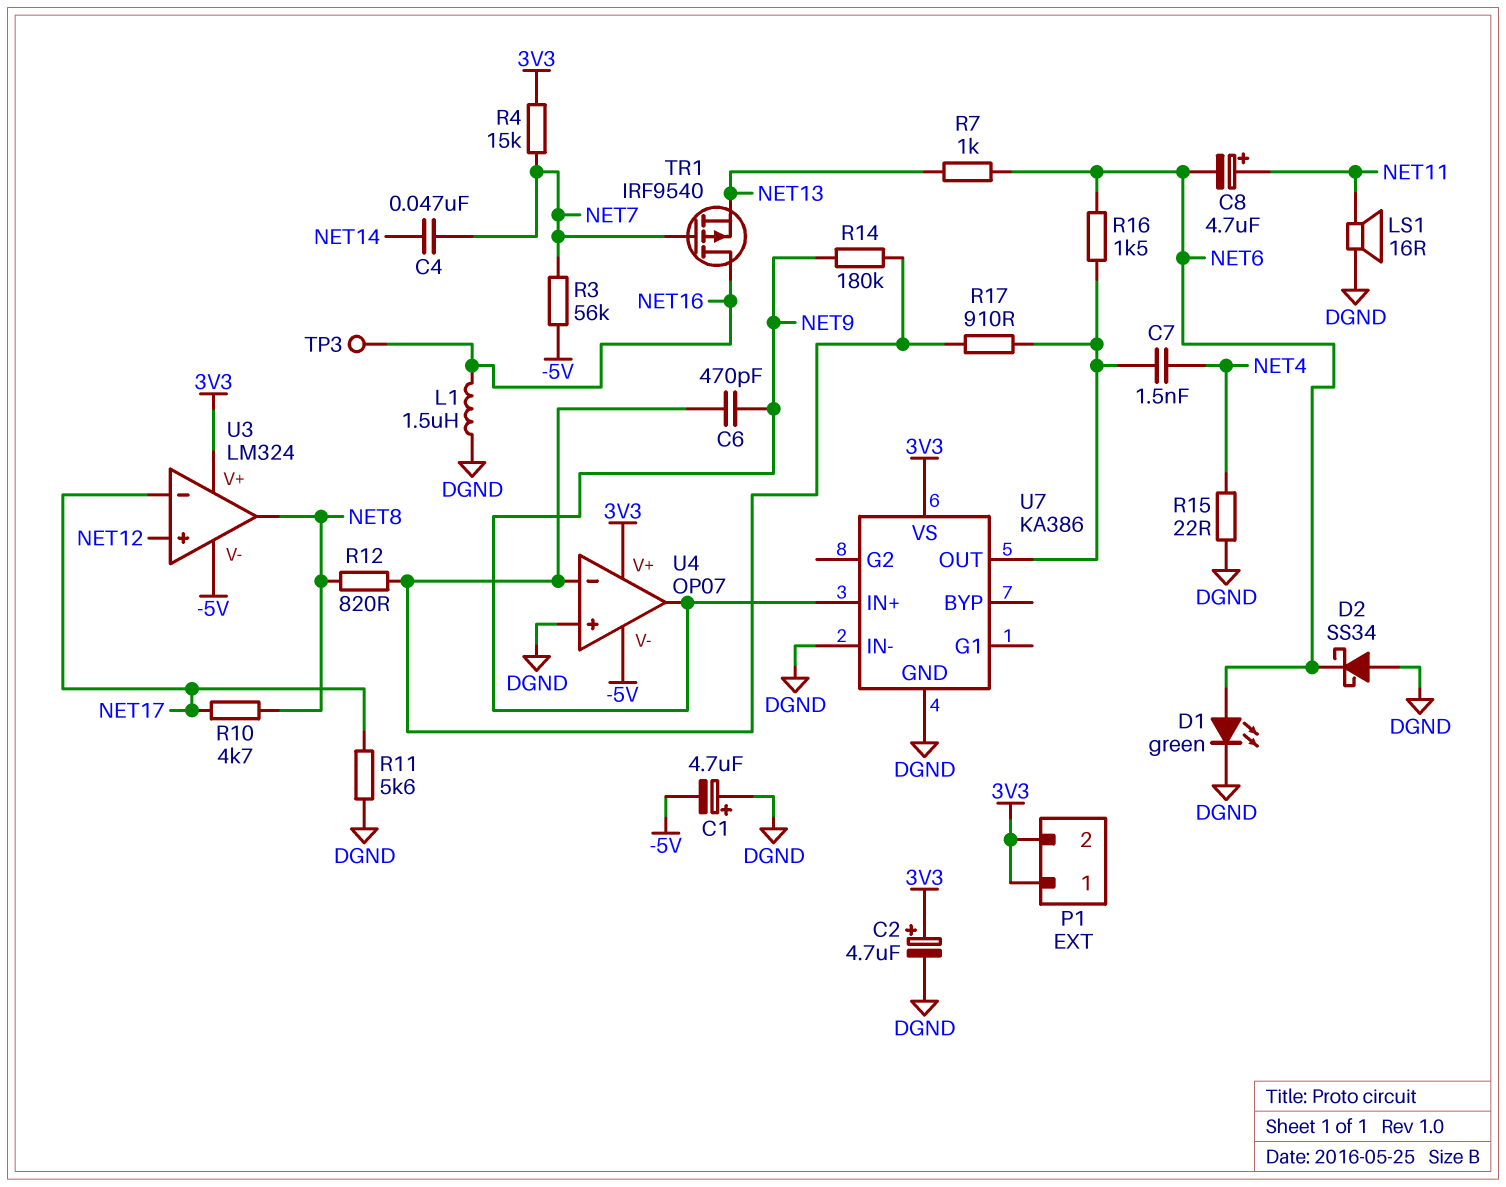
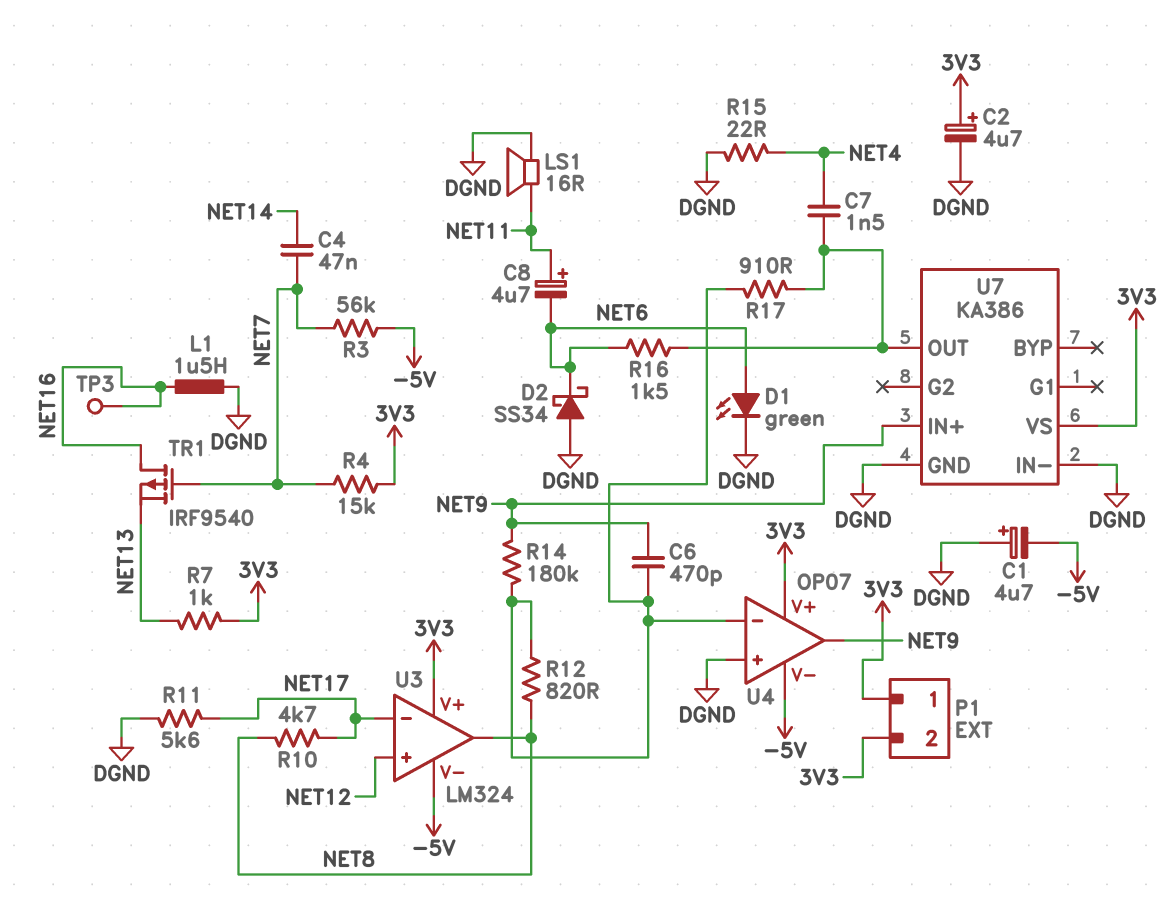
R7: 1k (NET6, NET13) -> 1k (3V3, NET13)

